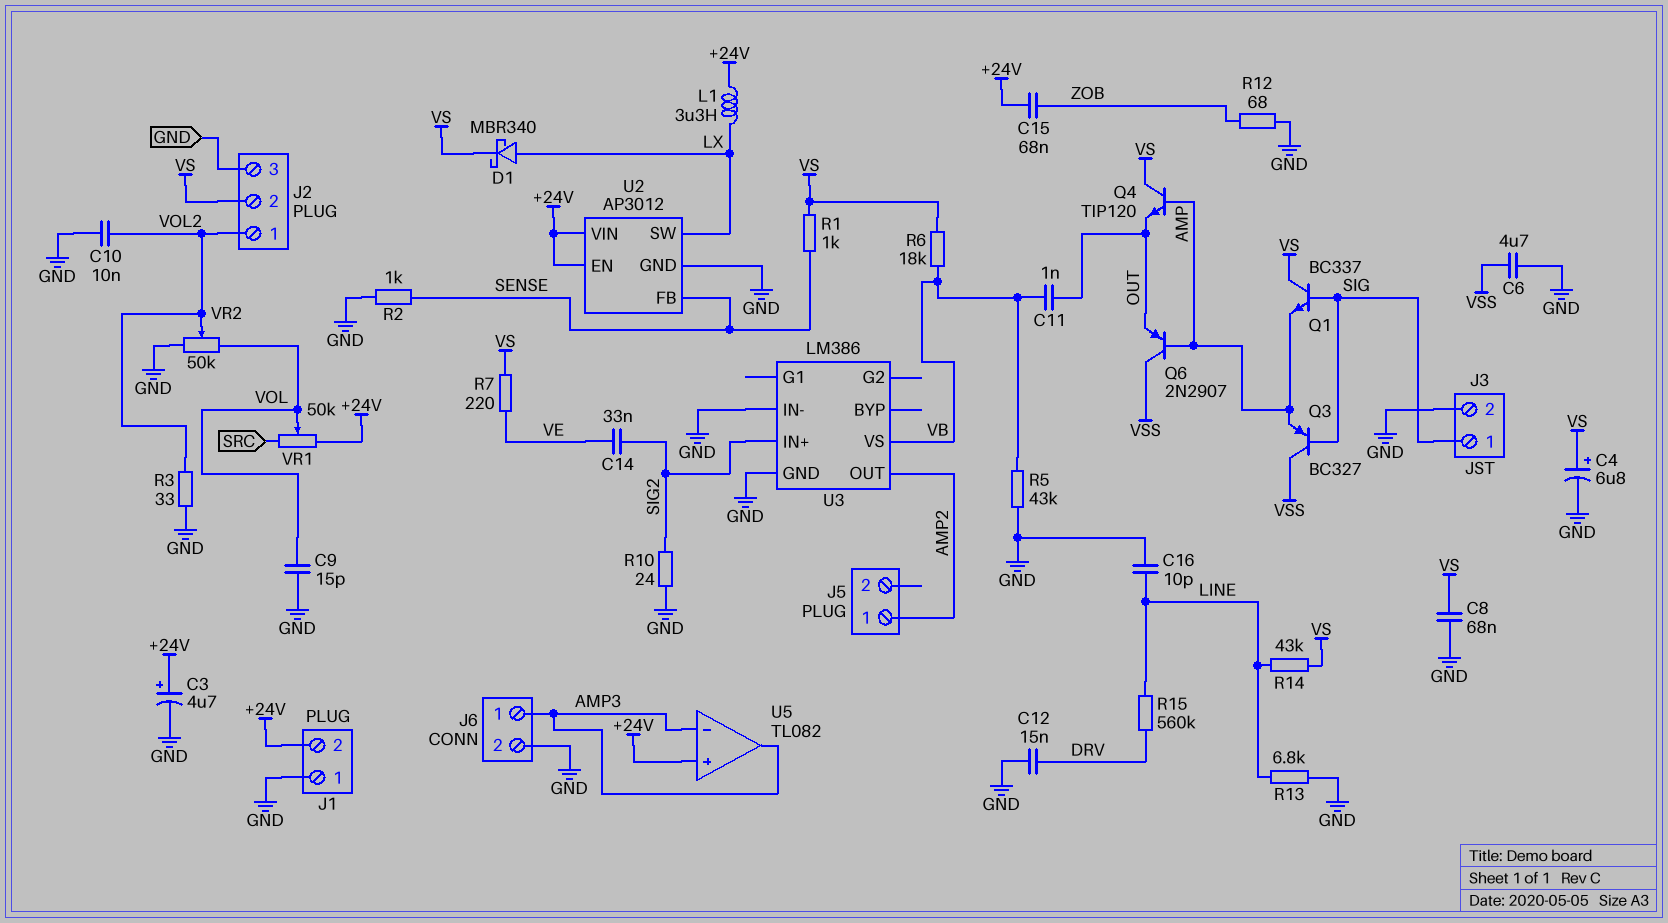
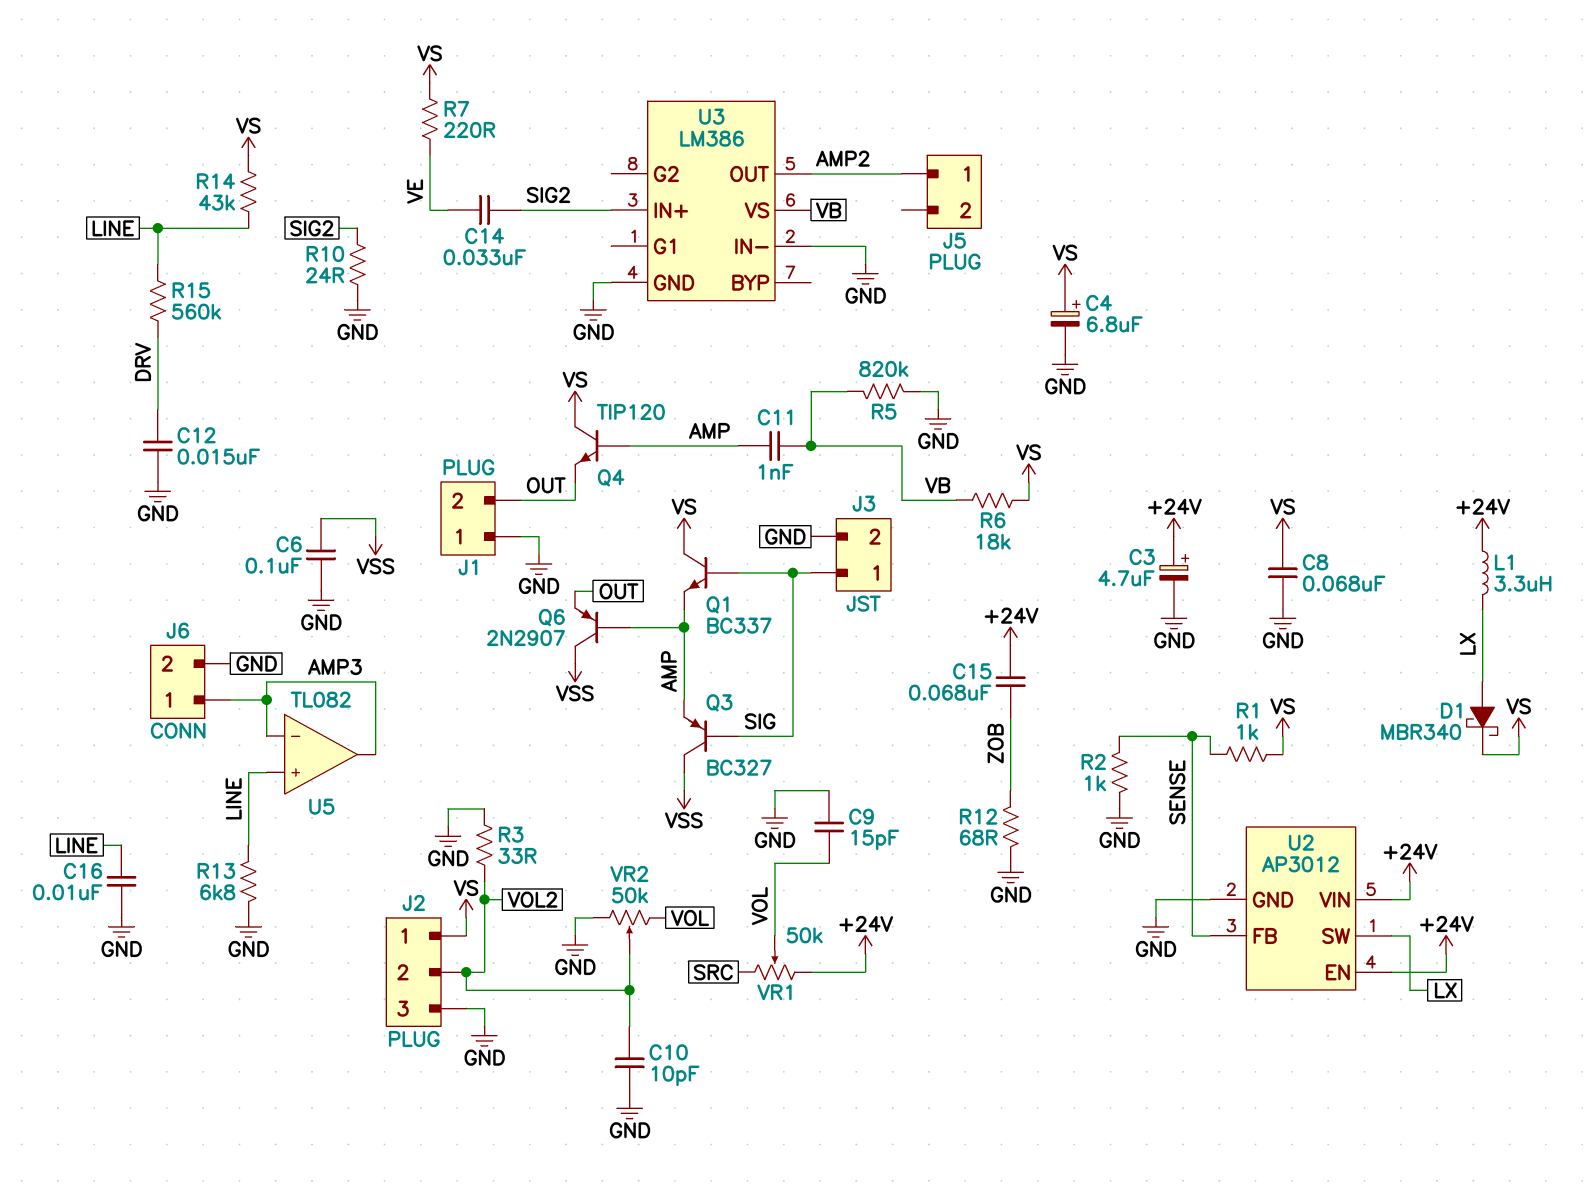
C6: 4.7uF (GND, VSS) -> 100nF (GND, VSS)
C10: 10nF (GND, VOL2) -> 10pF (GND, VOL2)
C11: 1nF (OUT, VB) -> 1nF (AMP, VB)
C16: 10pF (GND, LINE) -> 10nF (GND, LINE)
J1 pin 2: +24V -> OUT
J2 pin 1: VOL2 -> VS
J2 pin 2: VS -> VOL2
R5: 43k (GND, VB) -> 820k (GND, VB)
U5 pin in+: +24V -> LINE

